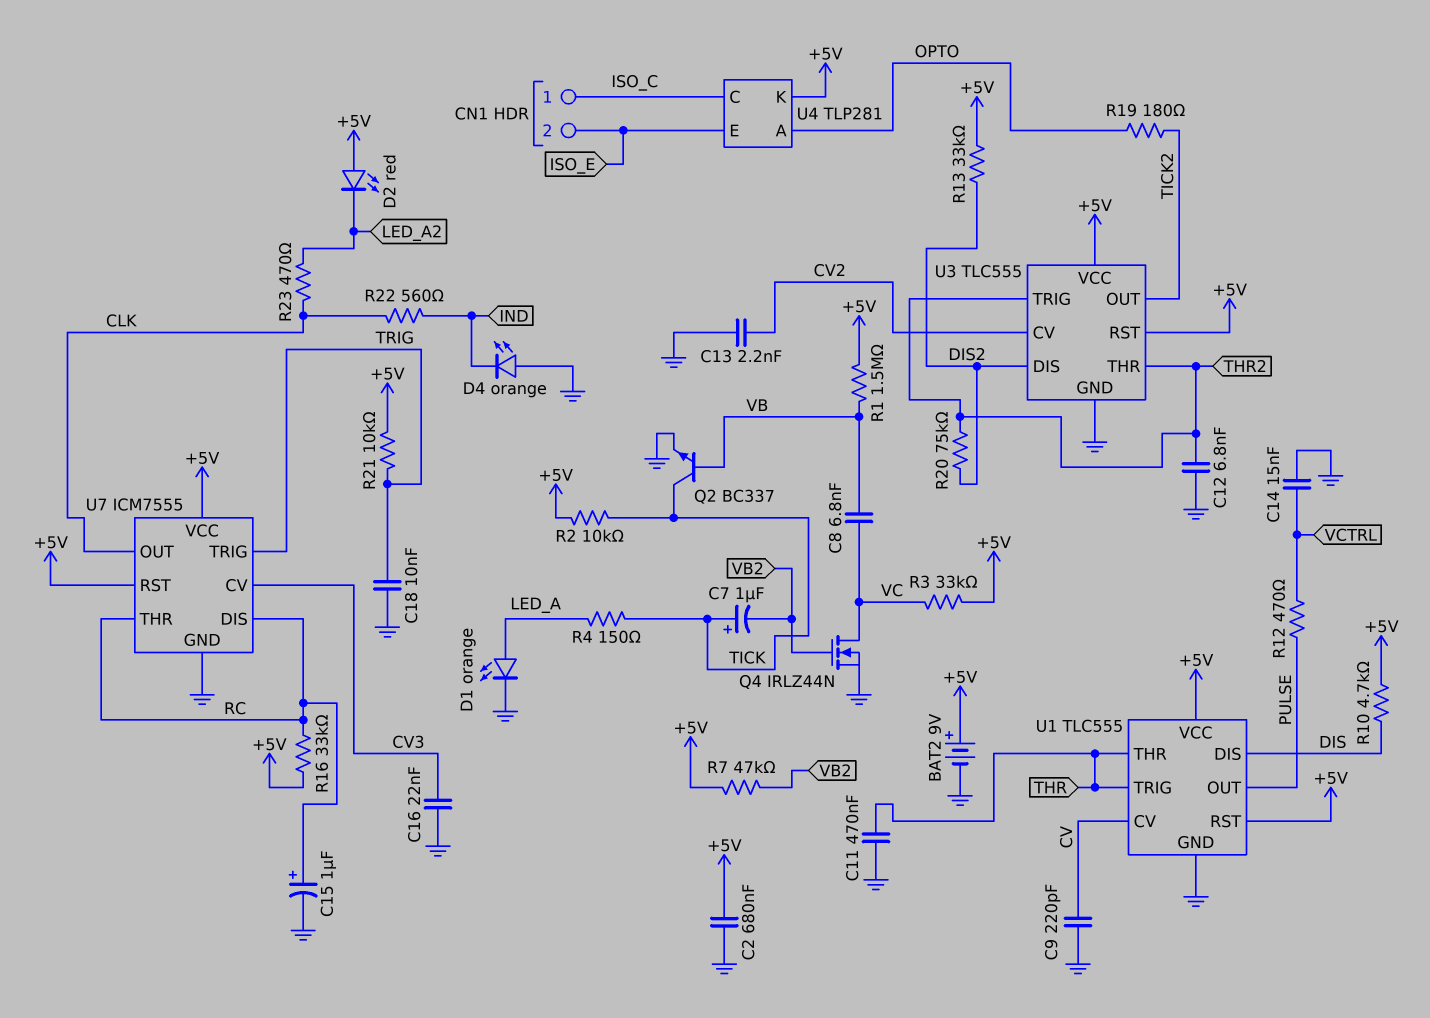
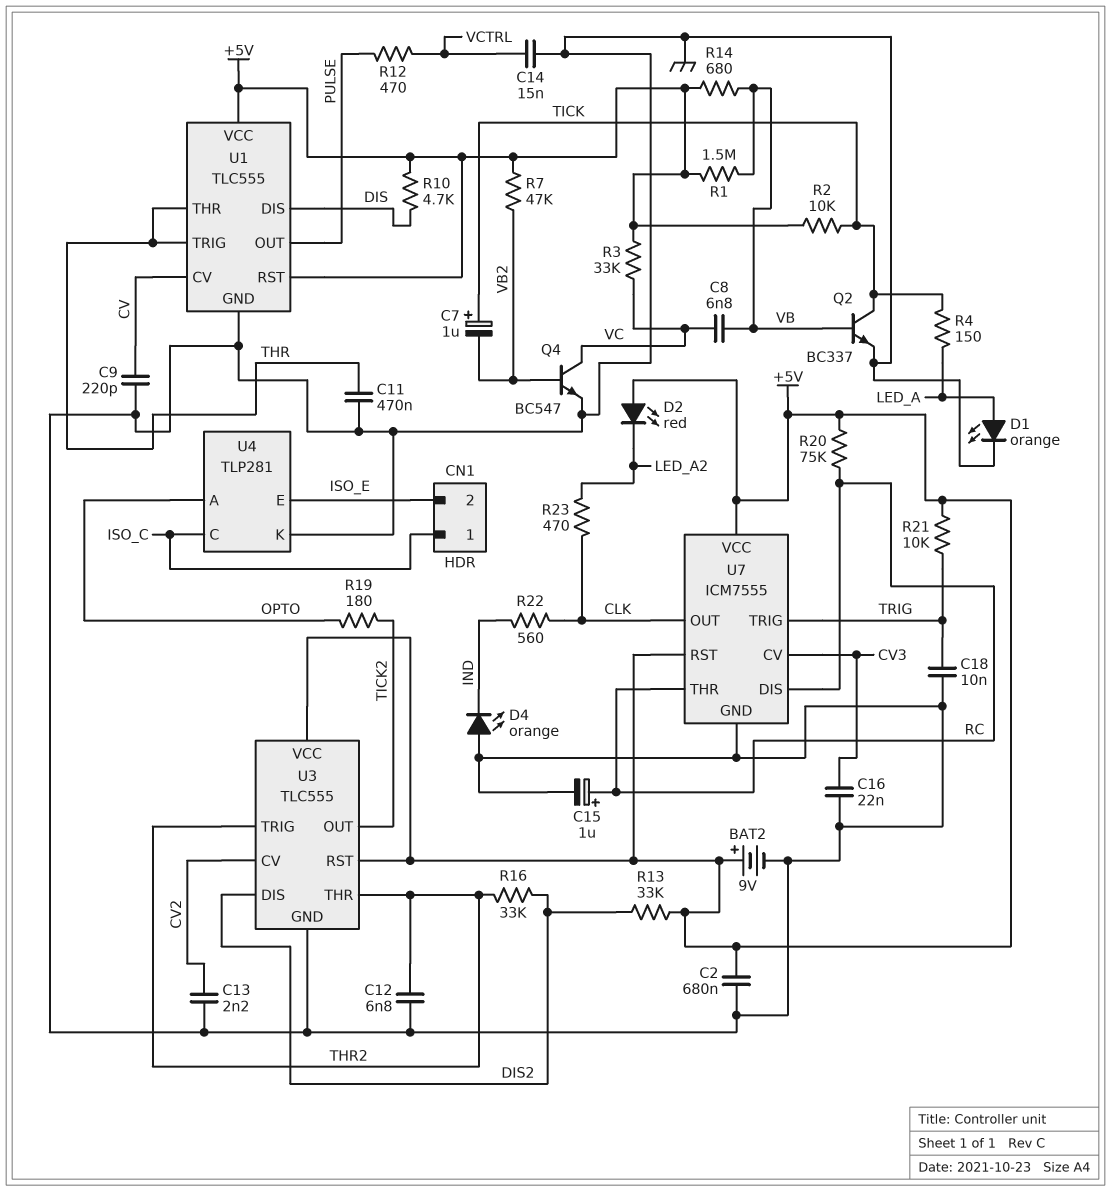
Q4: NMOS IRLZ44N (G VB2, D VC, S GND) -> NPN BC547 (B VB2, C VC, E GND)
R14: none -> 680 (+5V, VB)
R16: 33k (+5V, RC) -> 33k (DIS2, THR2)
R20: 75k (DIS2, THR2) -> 75k (+5V, RC)
U4 pin K: +5V -> GND

